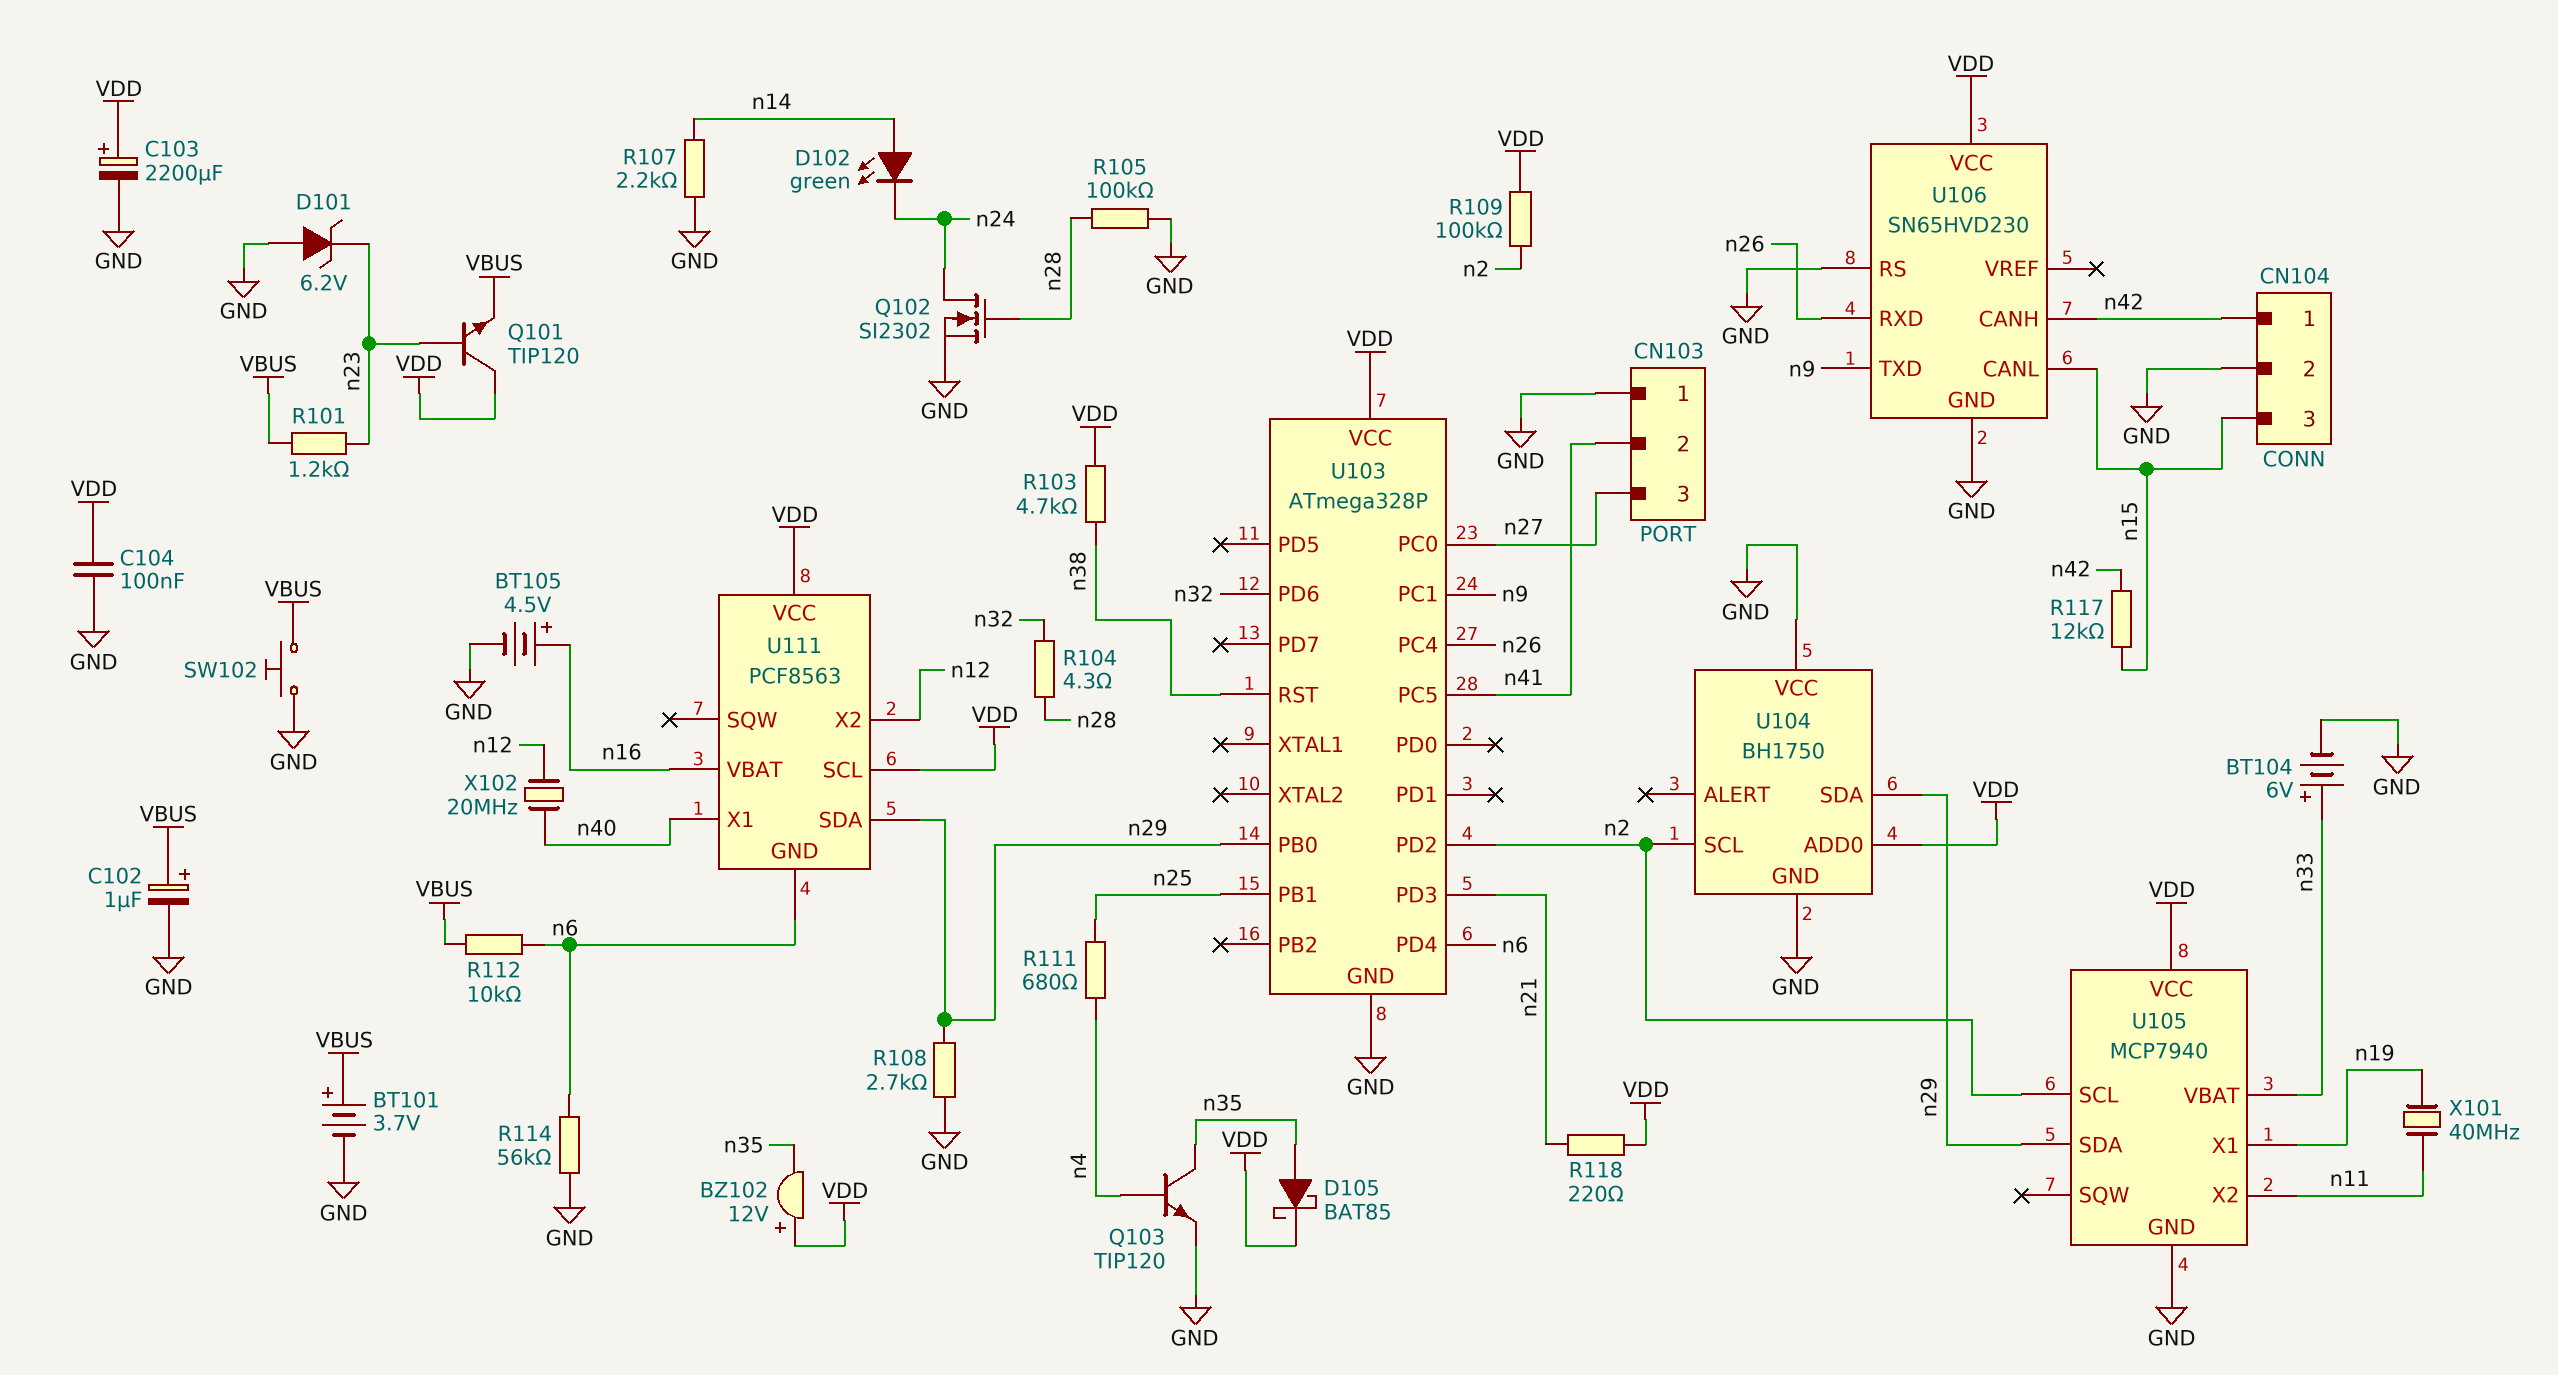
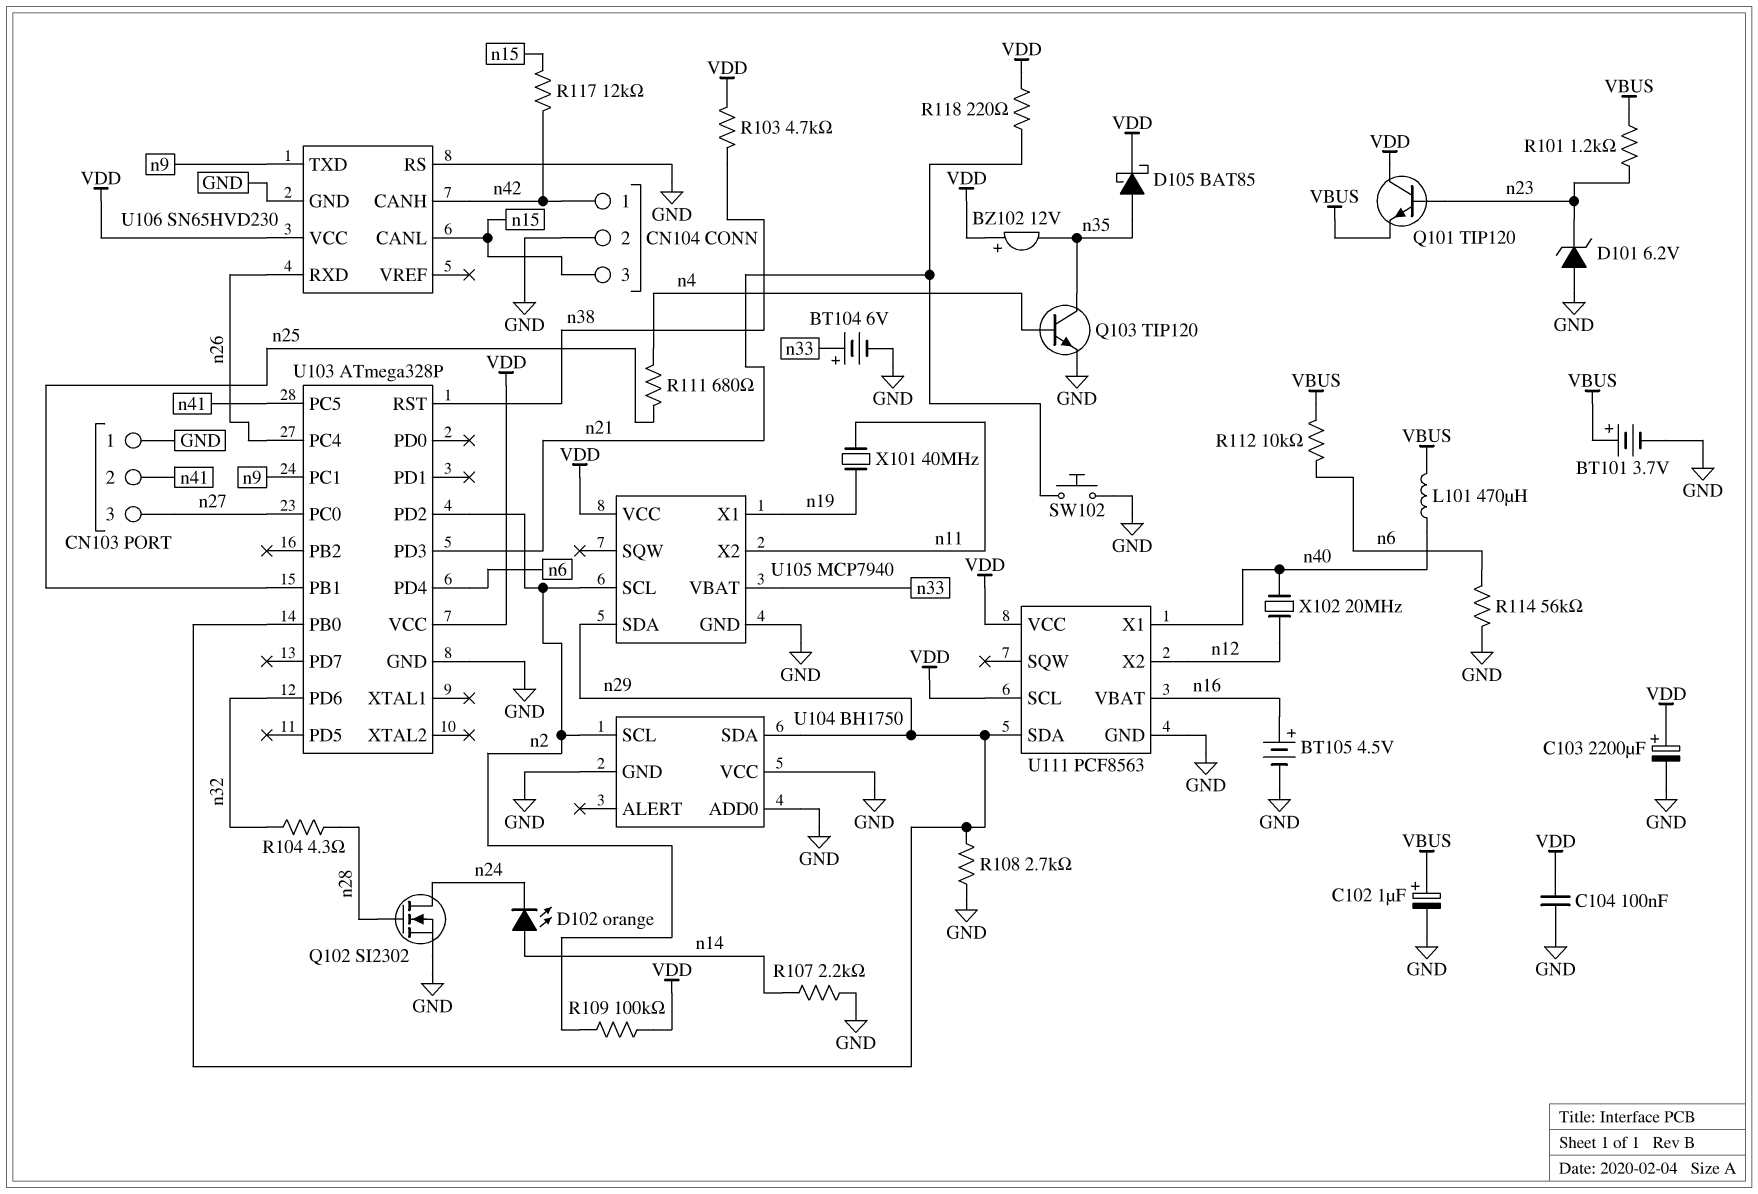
D102: LED green (A n14, K n24) -> LED orange (A n14, K n24)
L101: none -> 470uH (VBUS, n40)
R105: 100k (GND, n28) -> none
SW102: button (GND, VBUS) -> button (GND, n21)
U104 pin ADD0: VDD -> GND
U111 pin GND: n6 -> GND

